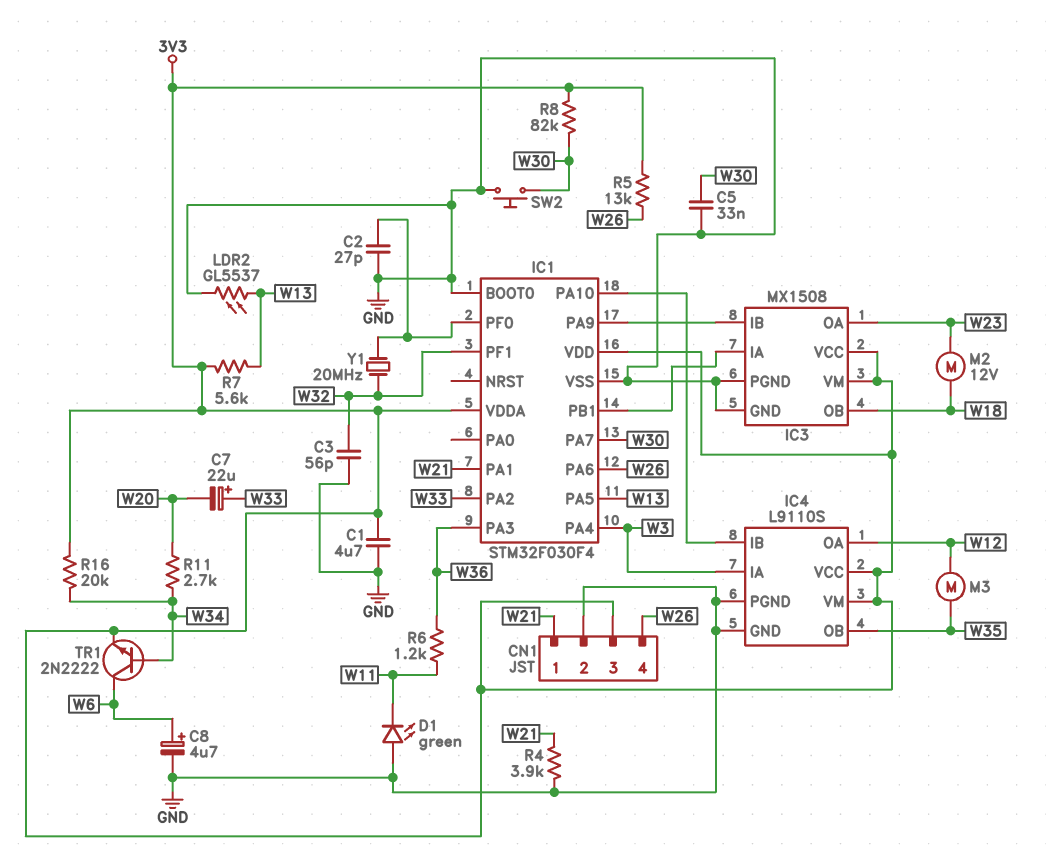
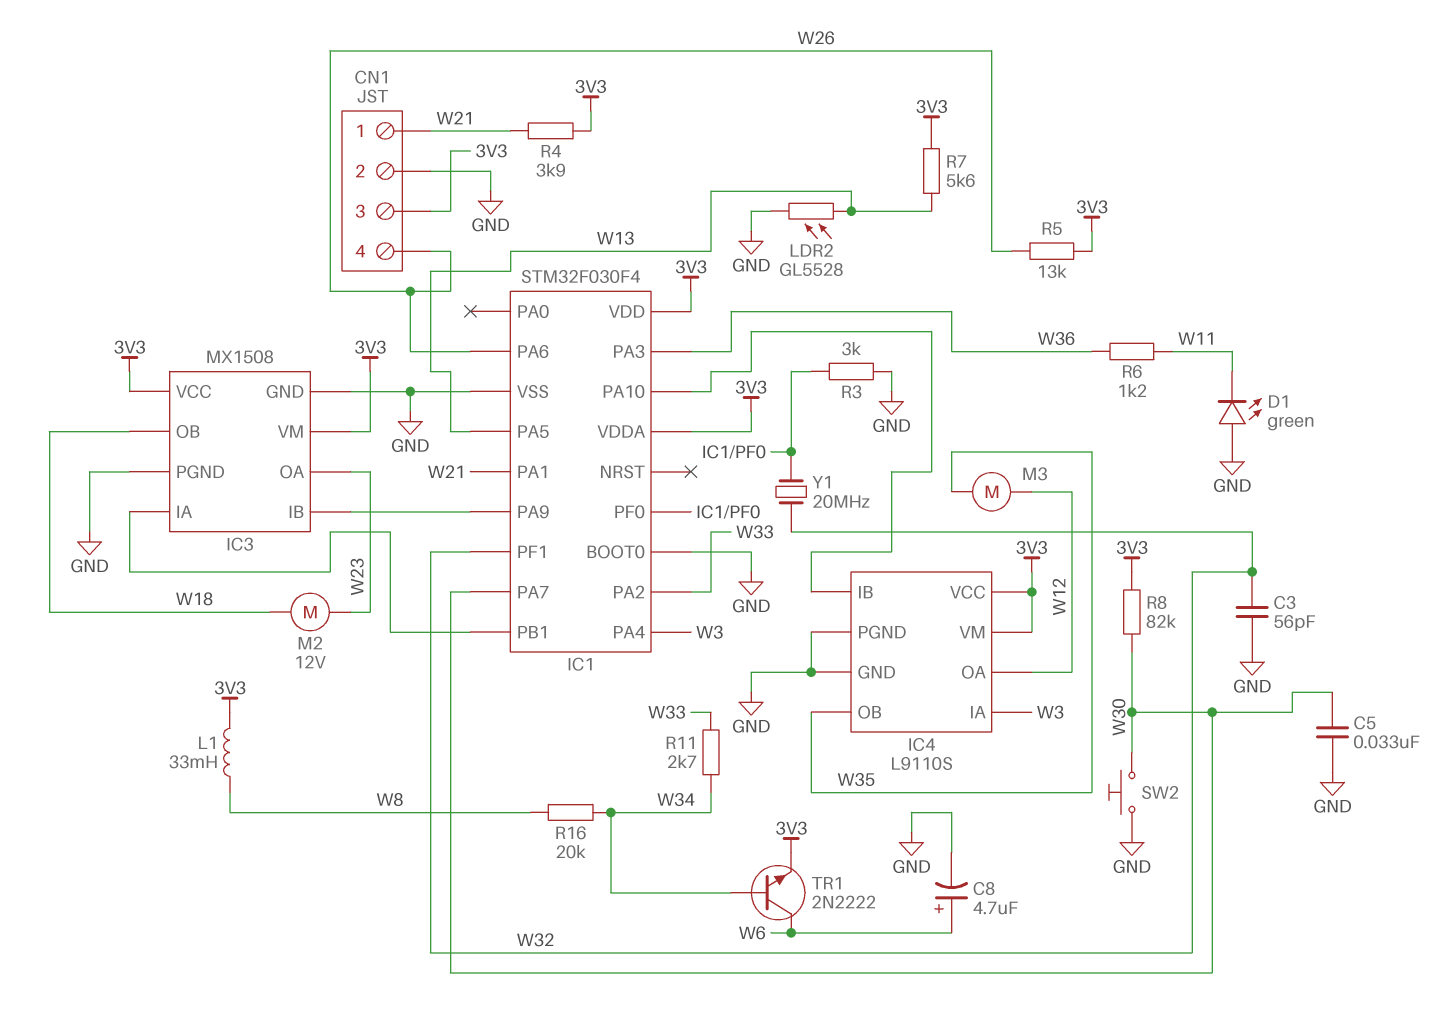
C1: 4.7uF (3V3, GND) -> none
C2: 27pF (GND, IC1/PF0) -> none
C7: 22uF (plus W33, minus W20) -> none
L1: none -> 33mH (3V3, W8)
LDR2: GL5537 (GND, W13) -> GL5528 (GND, W13)
R3: none -> 3k (GND, IC1/PF0)
R4: 3.9k (GND, W21) -> 3.9k (3V3, W21)
R11: 2.7k (W20, W34) -> 2.7k (W33, W34)
R16: 20k (3V3, W34) -> 20k (W8, W34)

